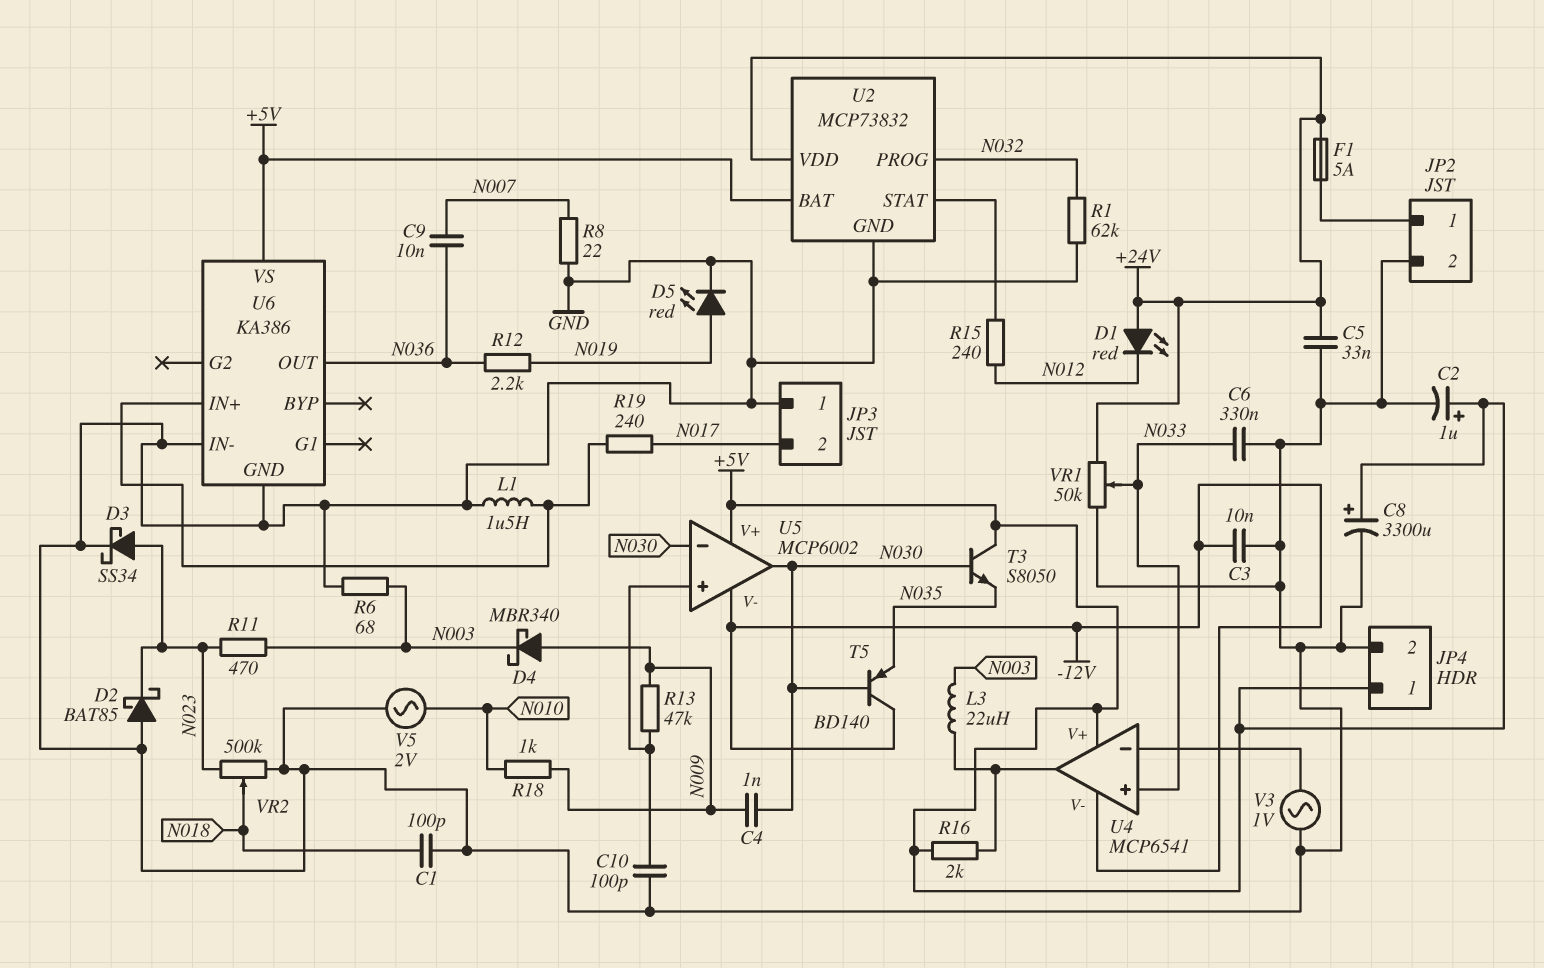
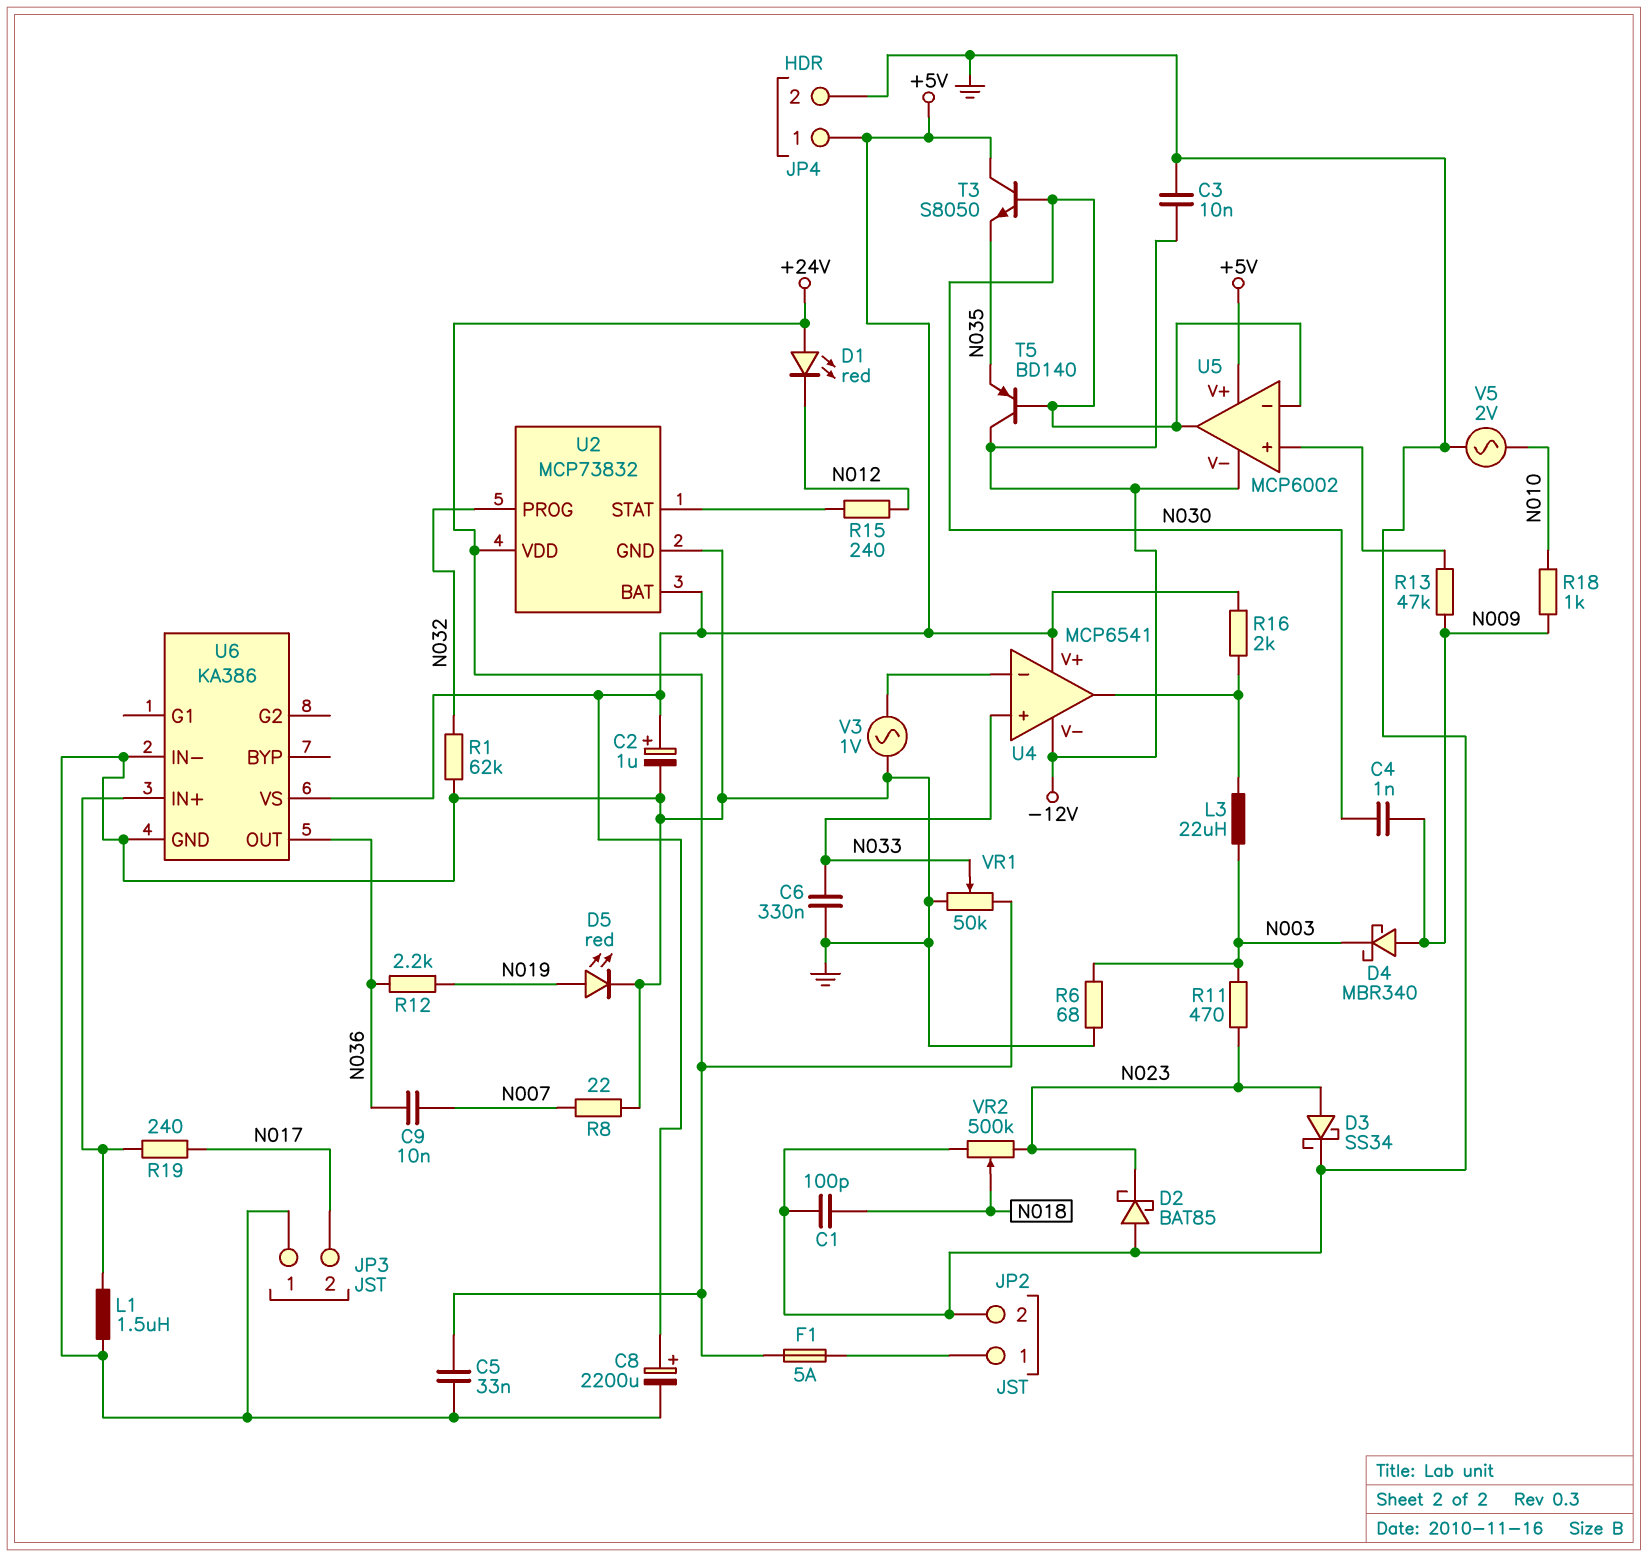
C8: 3300uF (plus +5V, minus GND) -> 2200uF (plus +5V, minus GND)
C10: 100pF (GND, U5/in+) -> none

